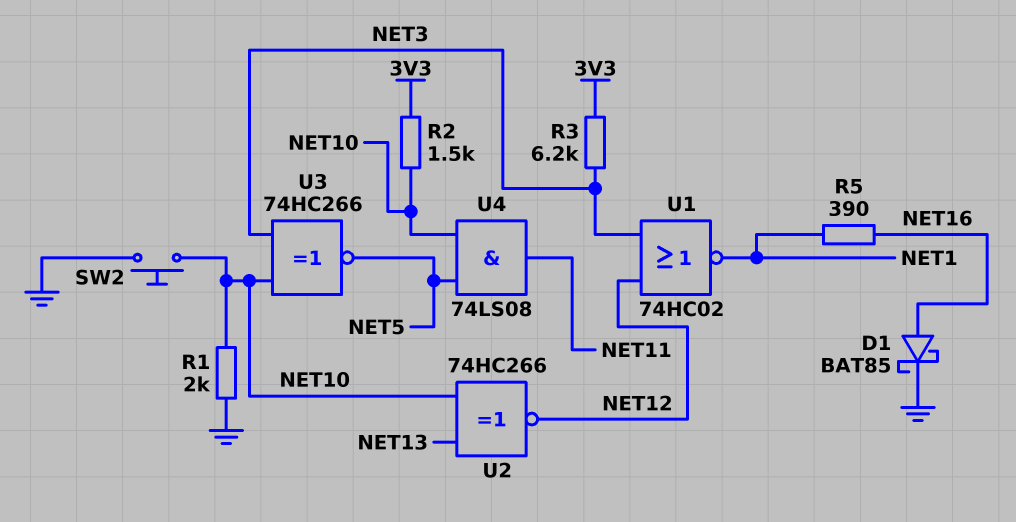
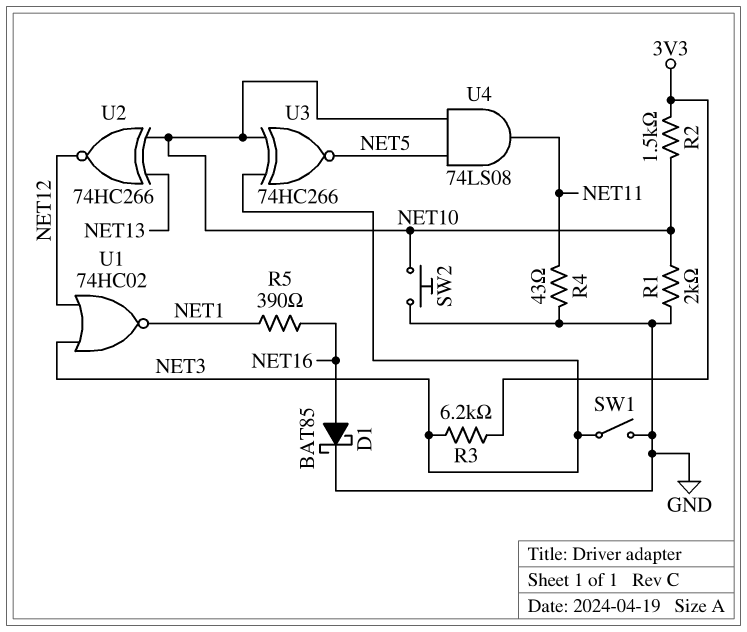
R4: none -> 43 (GND, NET11)
SW1: none -> switch (GND, NET3)

